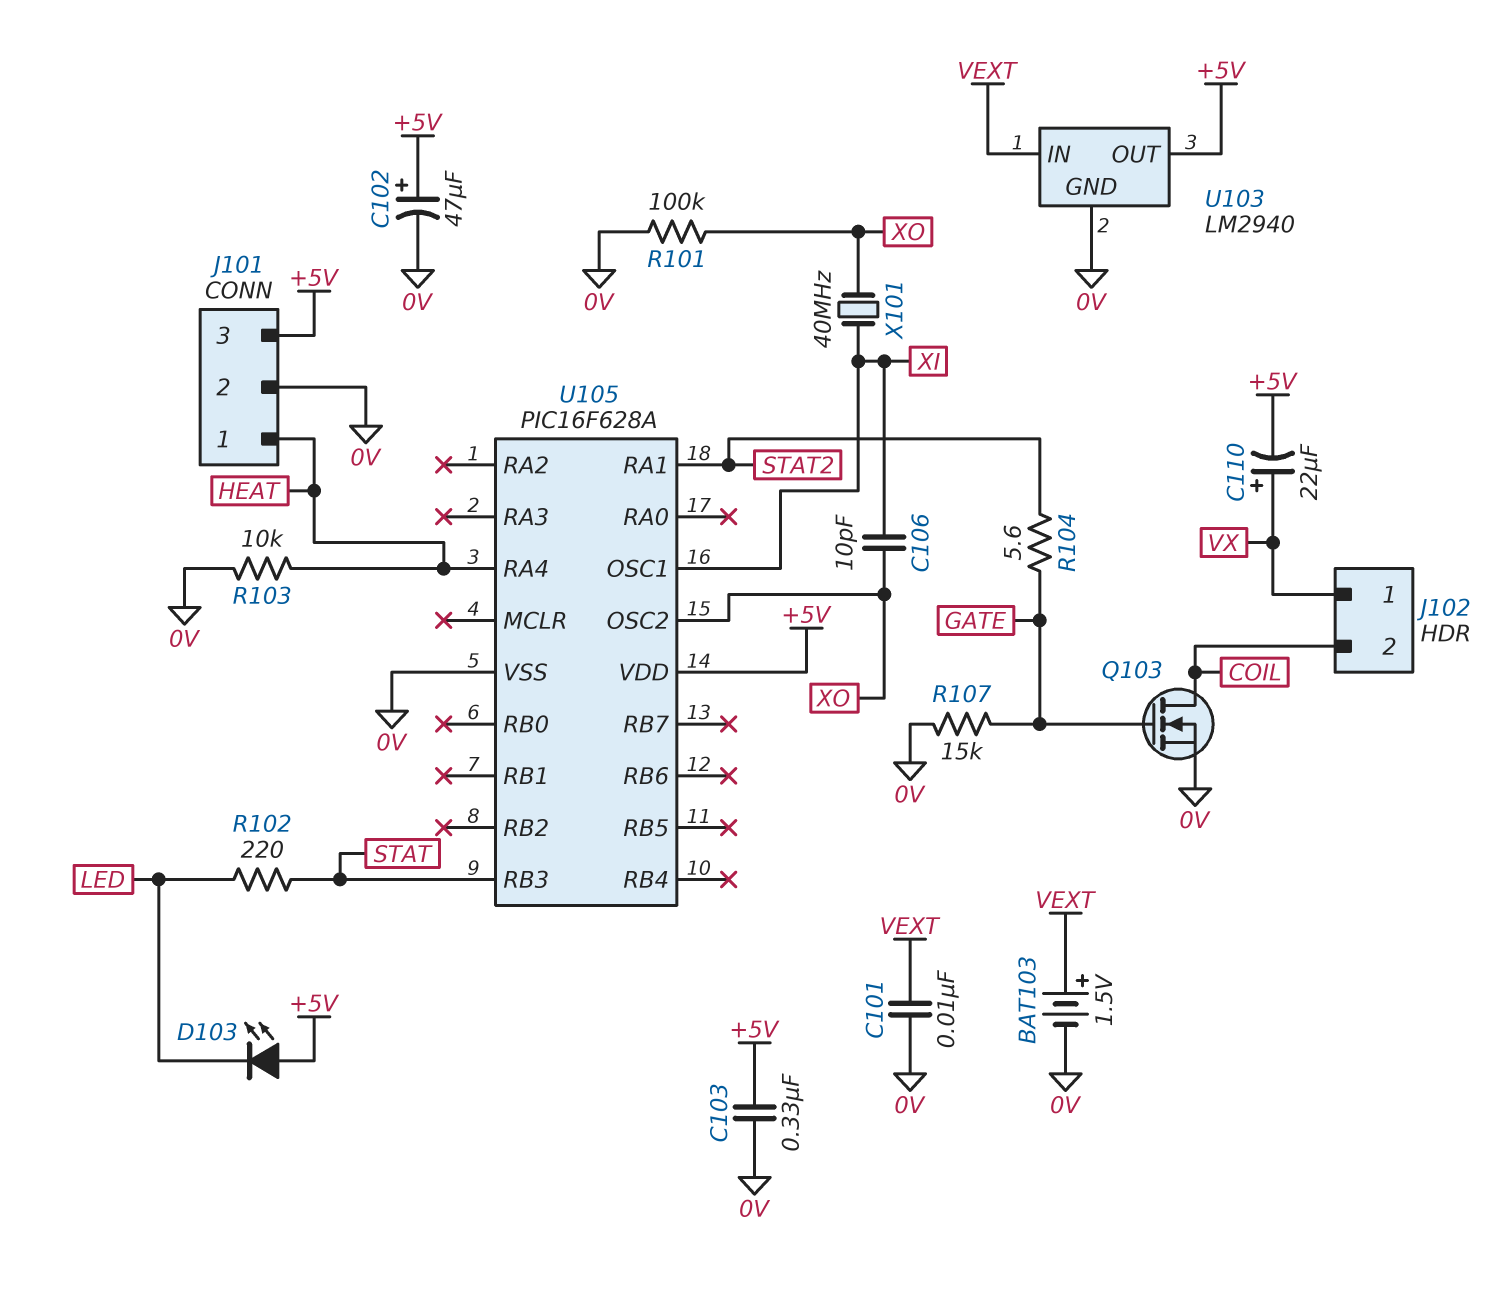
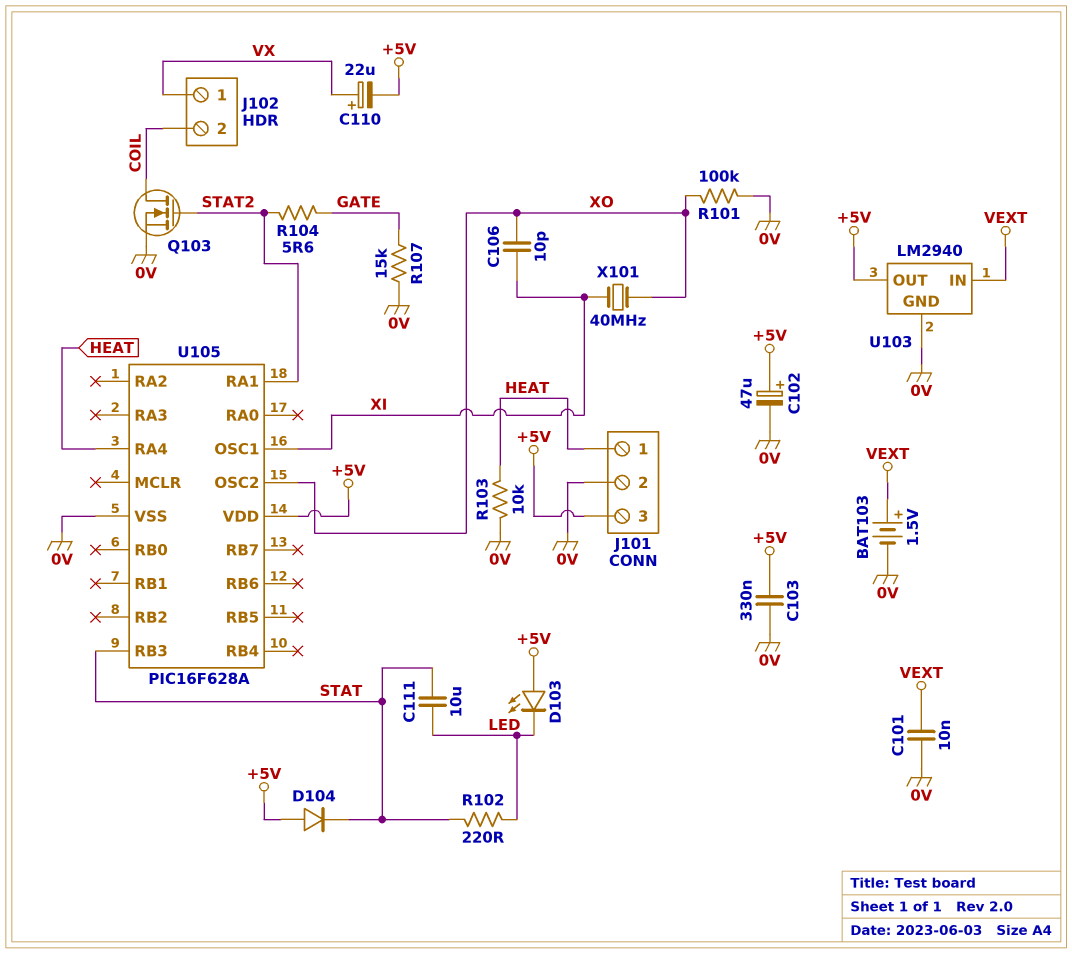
C111: none -> 10uF (LED, STAT)
D104: none -> diode (A +5V, K STAT)
Q103: NMOS (G GATE, D COIL, S 0V) -> NMOS (G STAT2, D COIL, S 0V)

